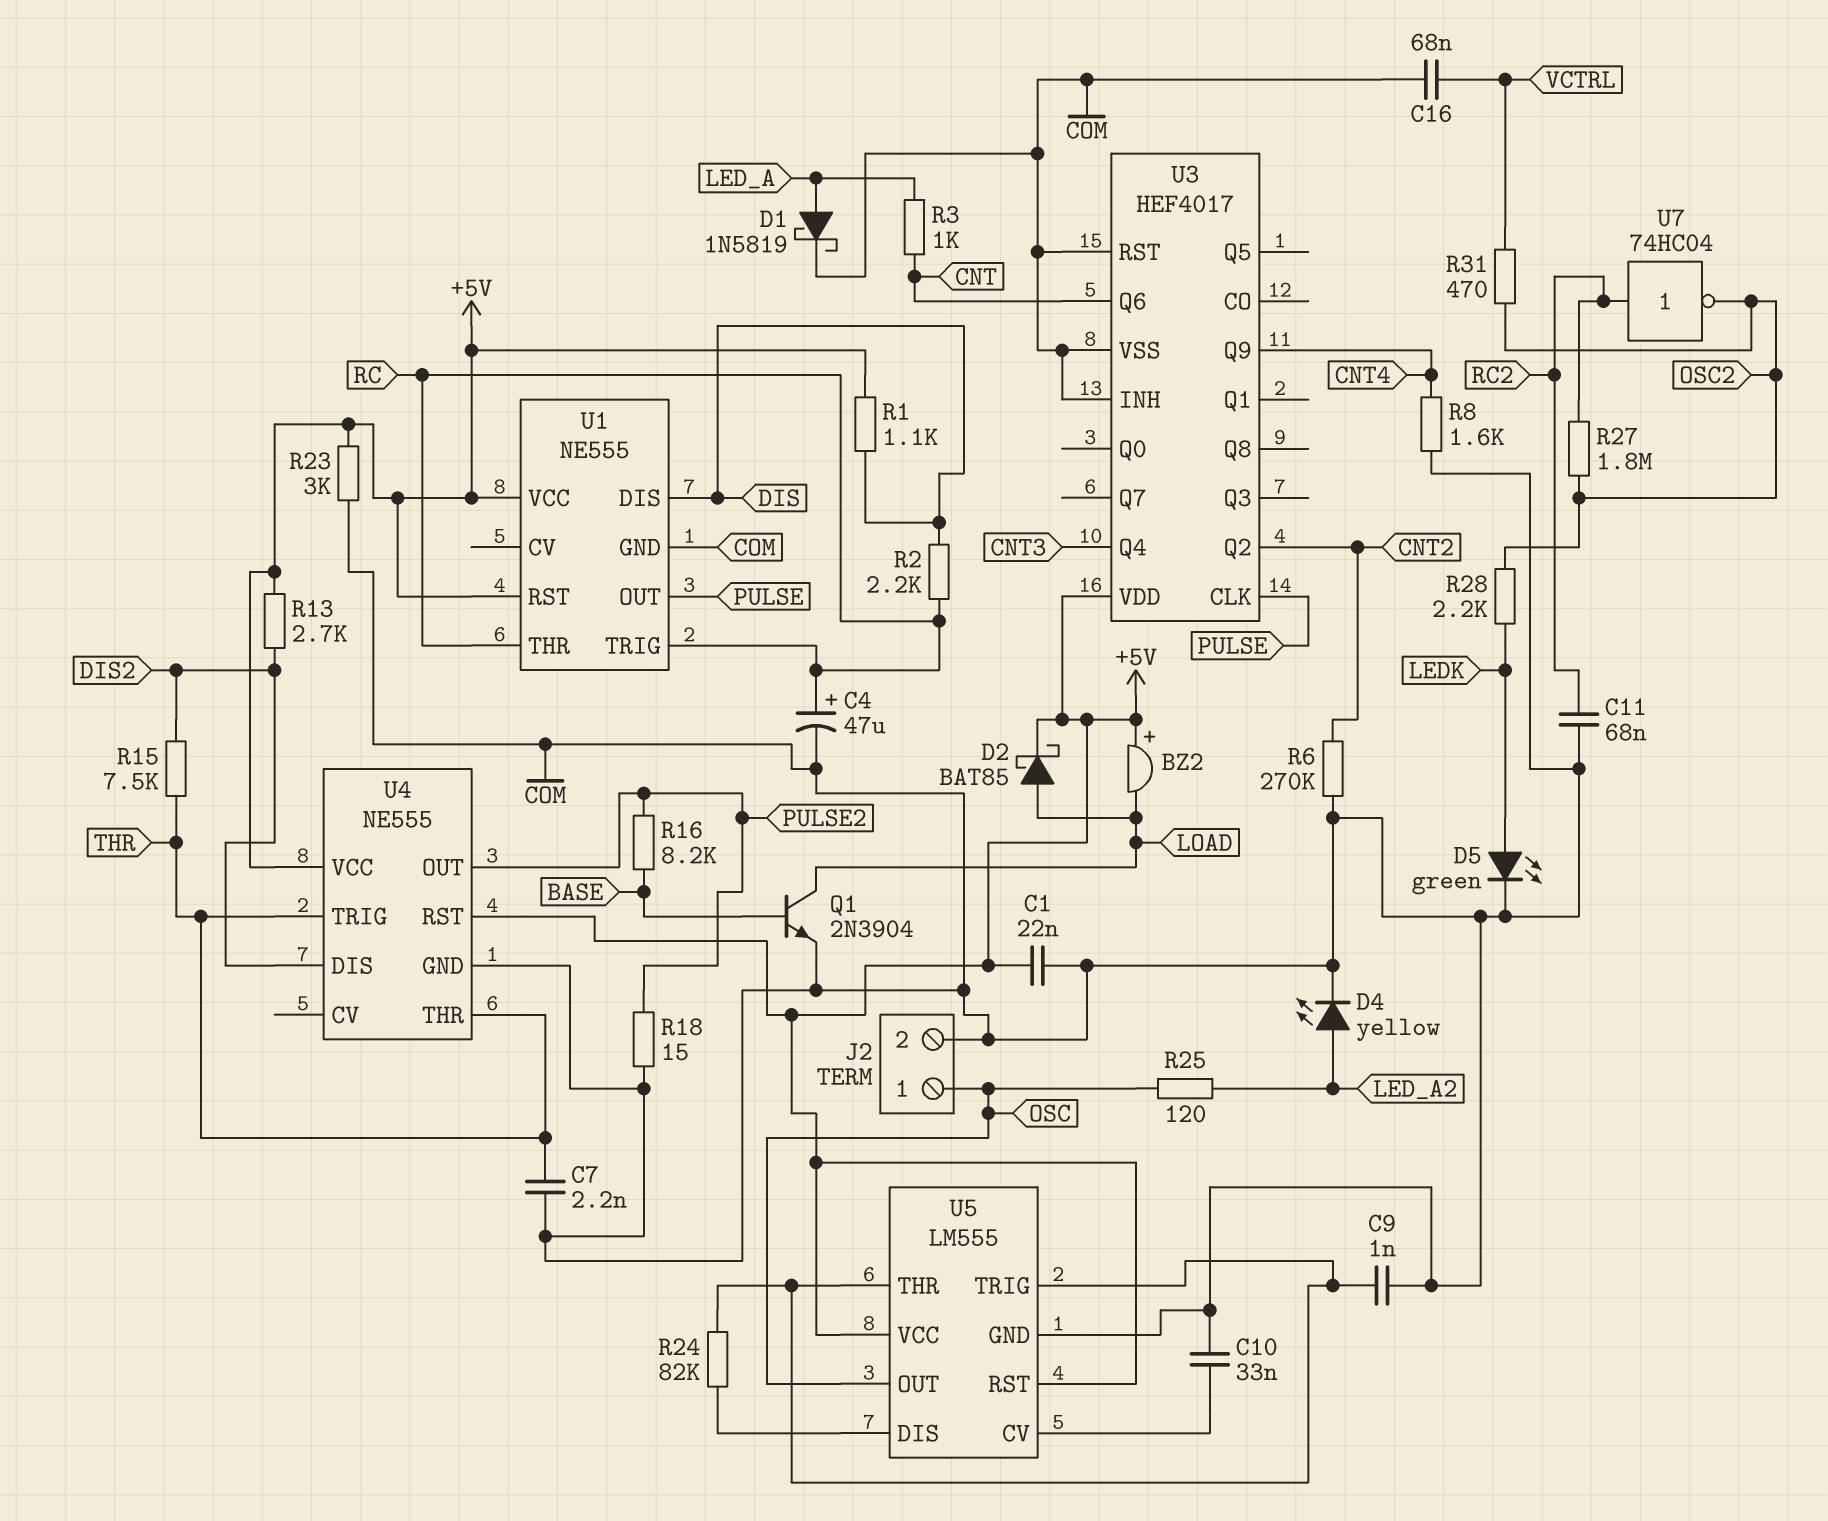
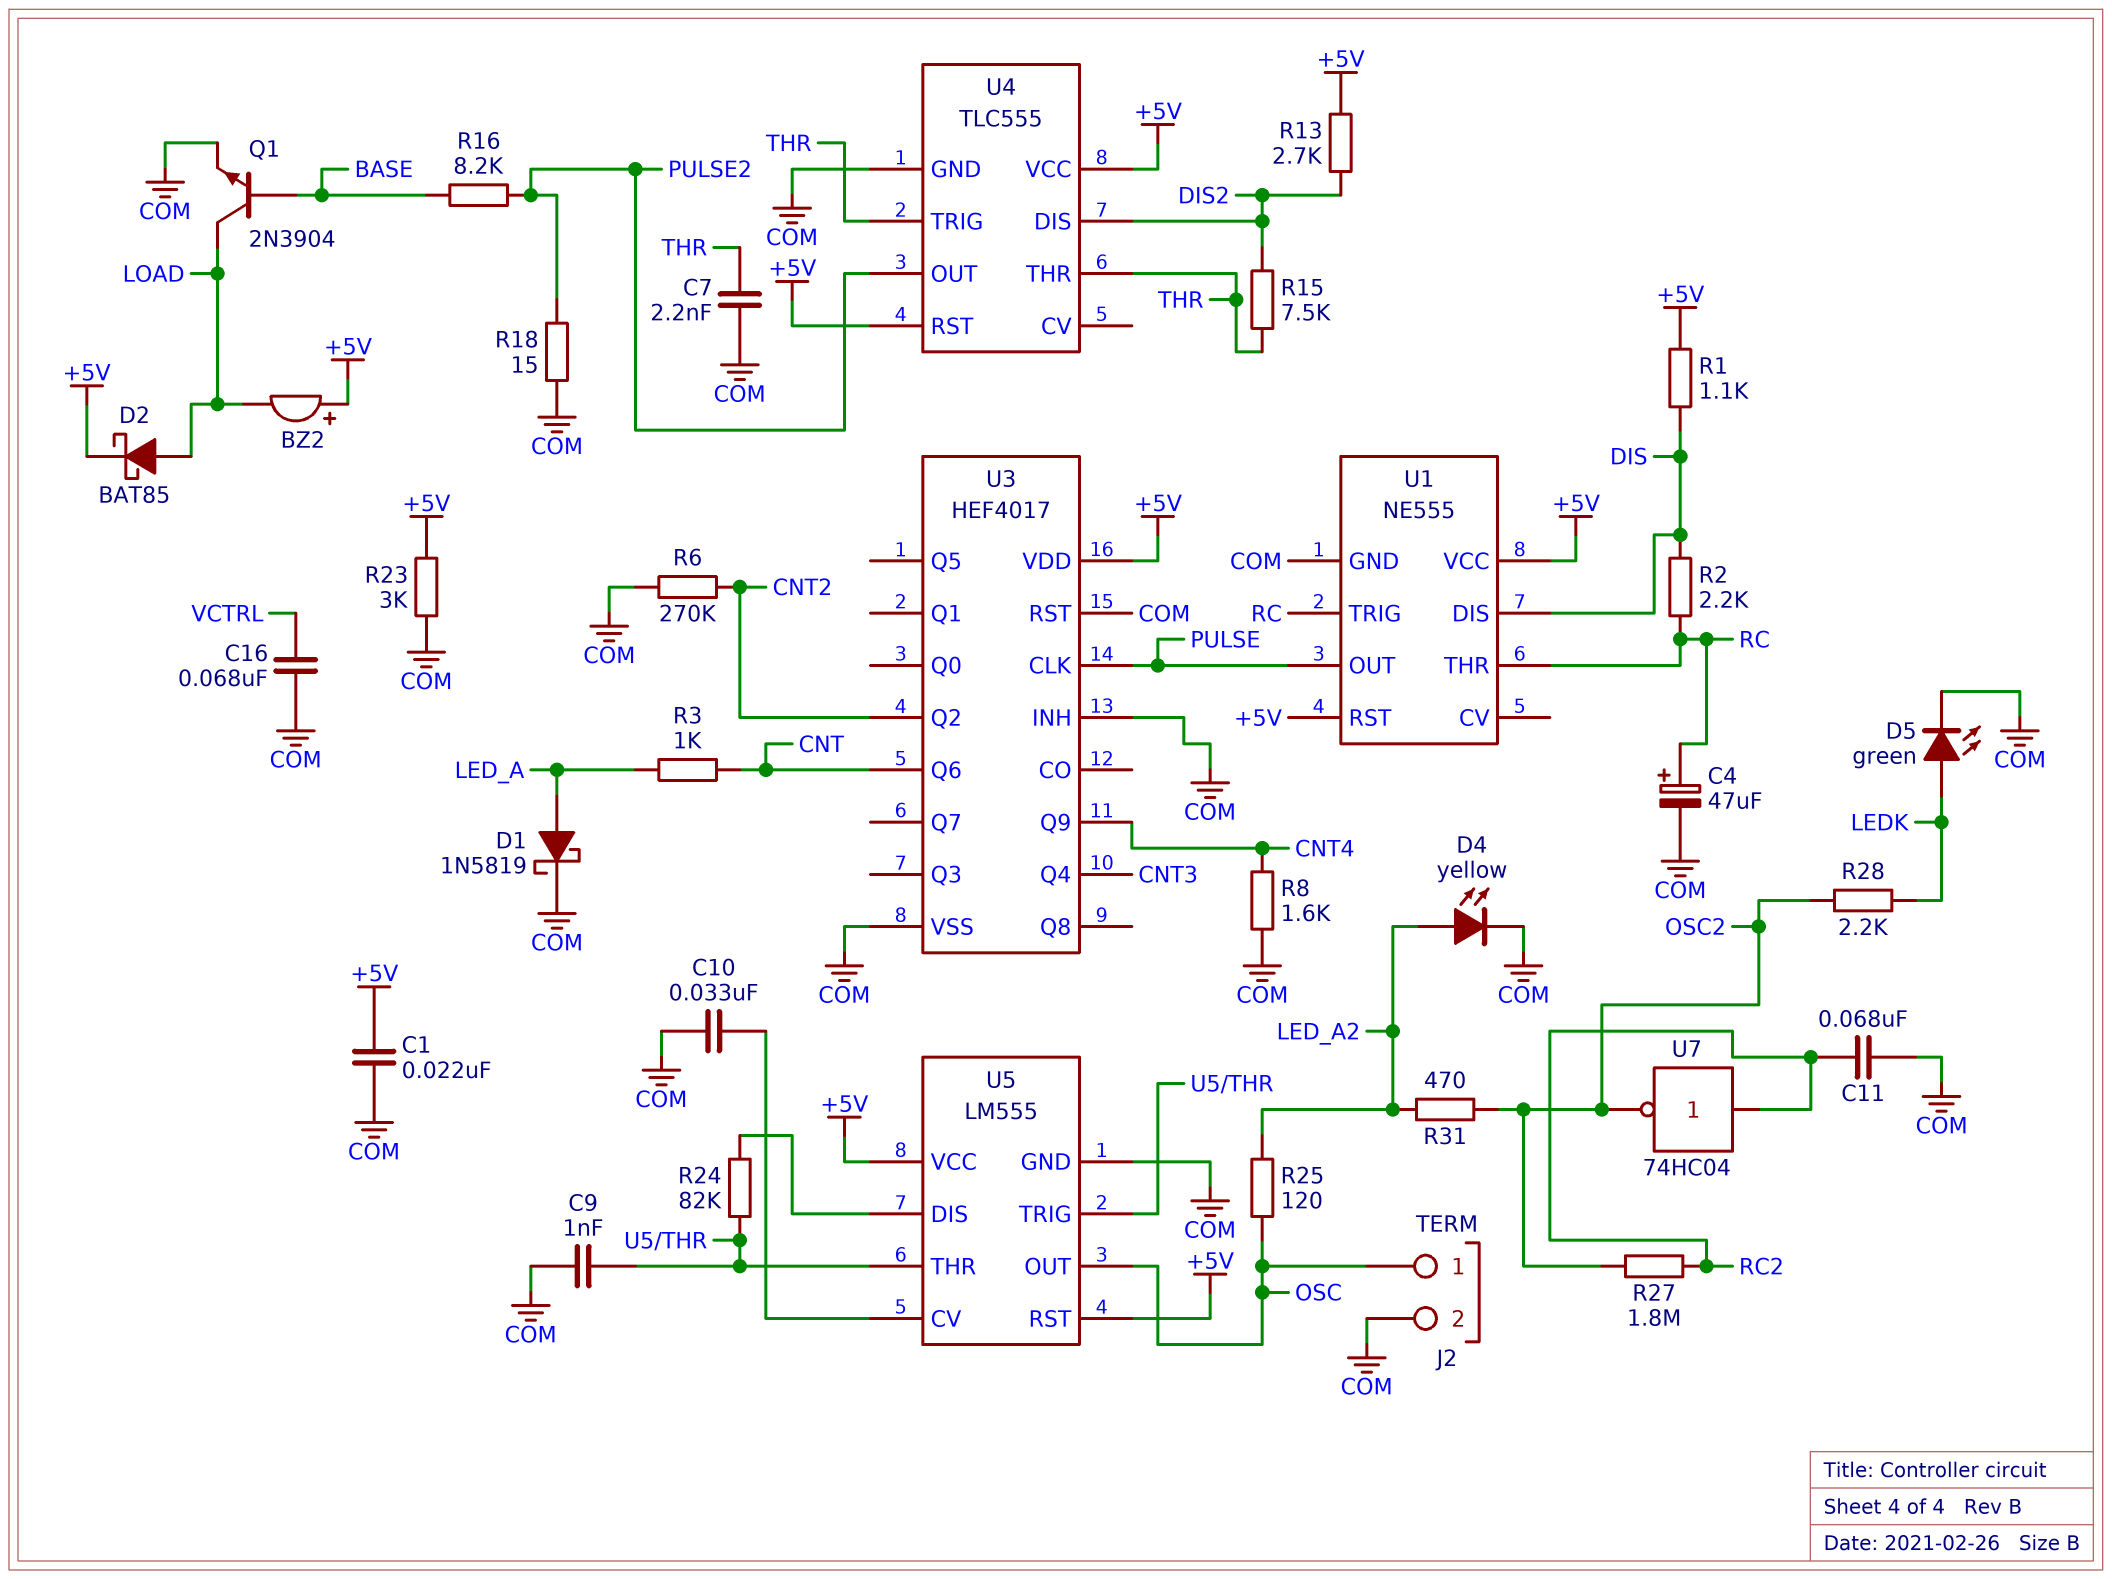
R31: 470 (OSC2, VCTRL) -> 470 (LED_A2, OSC2)
U4: NE555 -> TLC555

